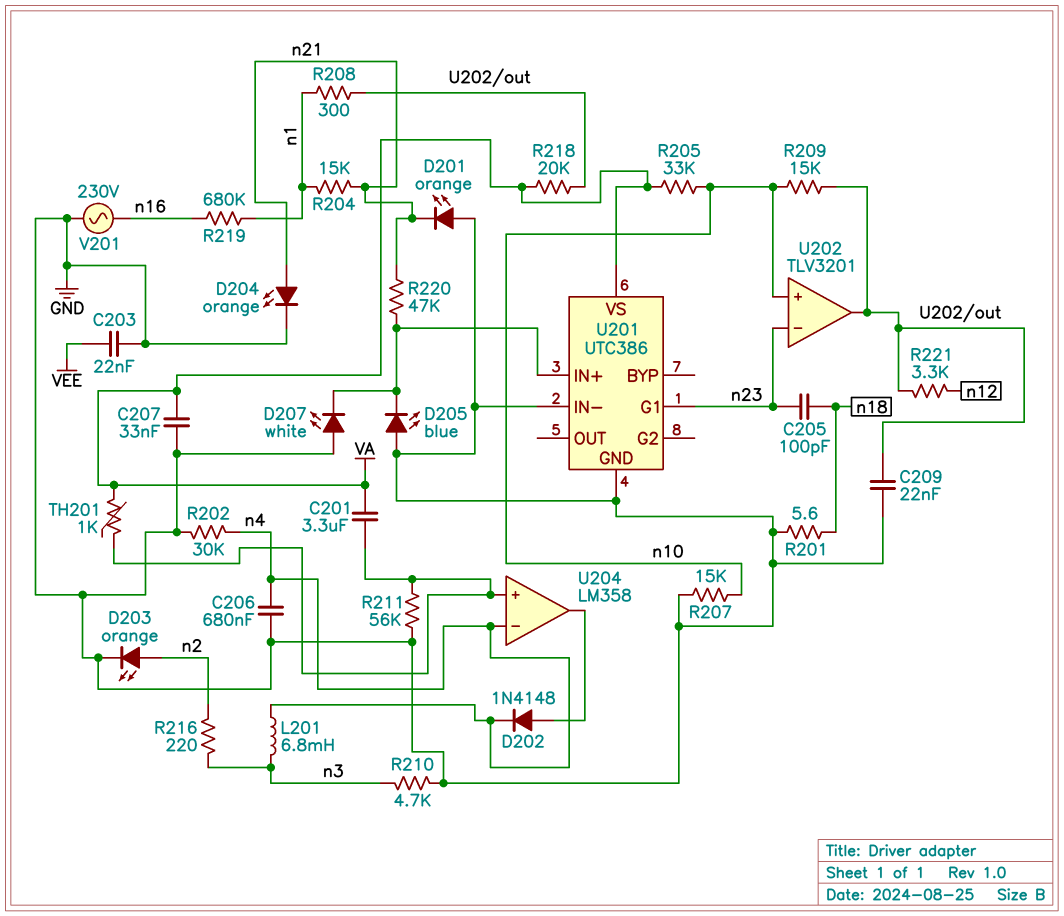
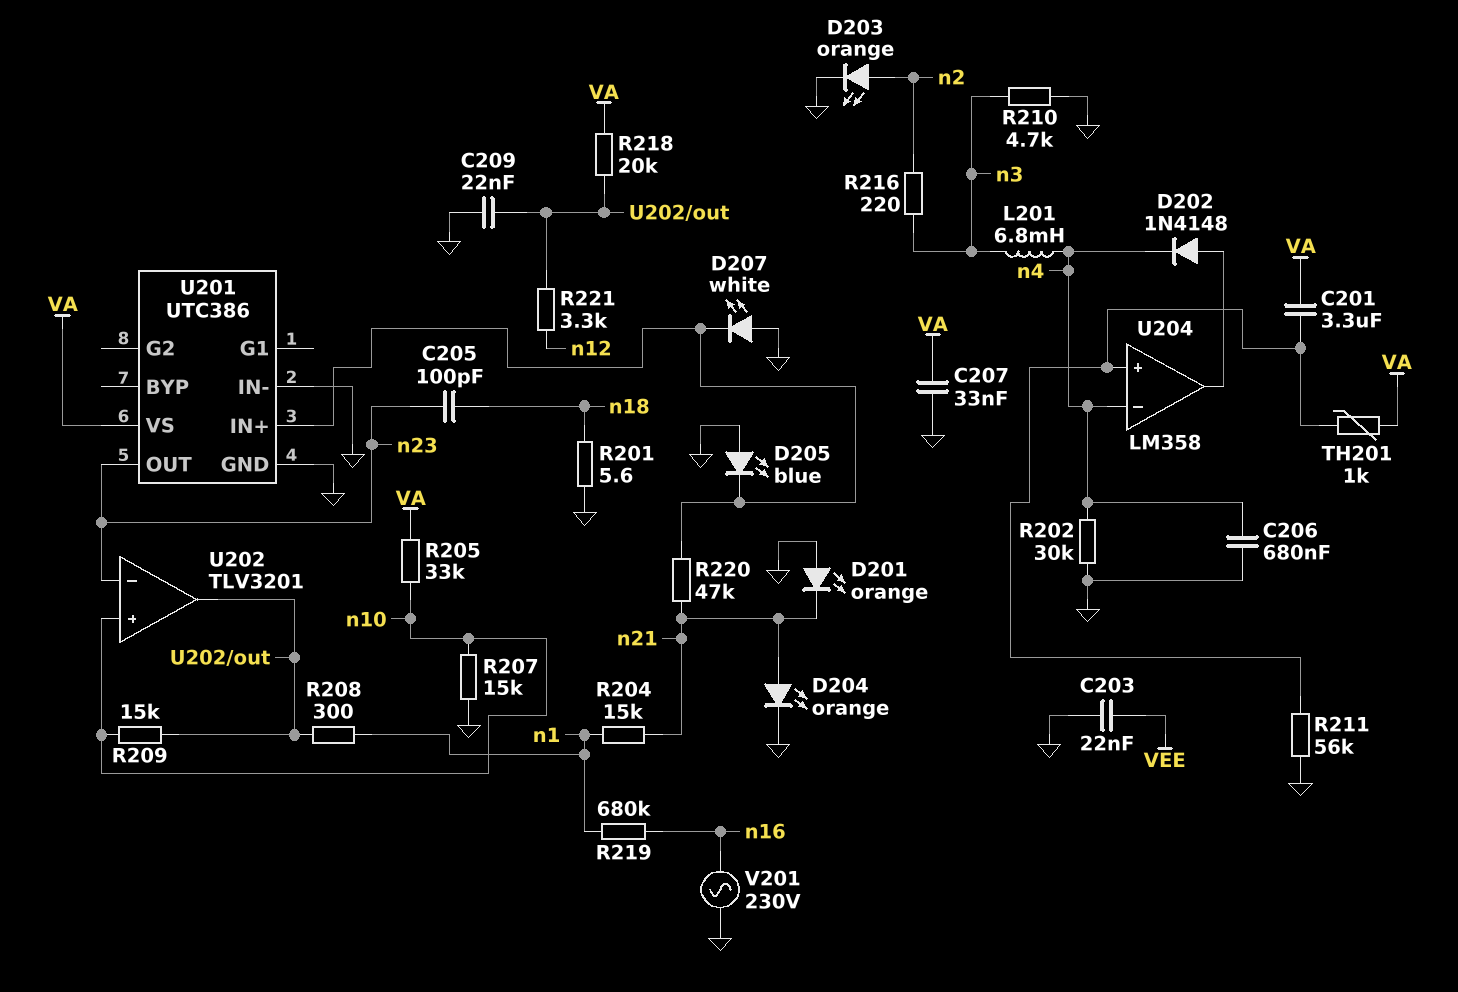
U201 pin G1: n23 -> none
U201 pin OUT: none -> n23

